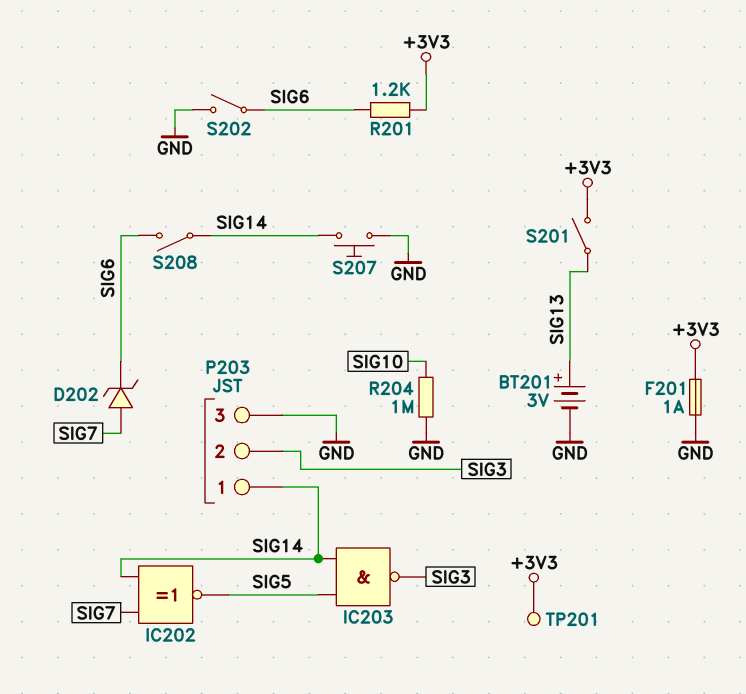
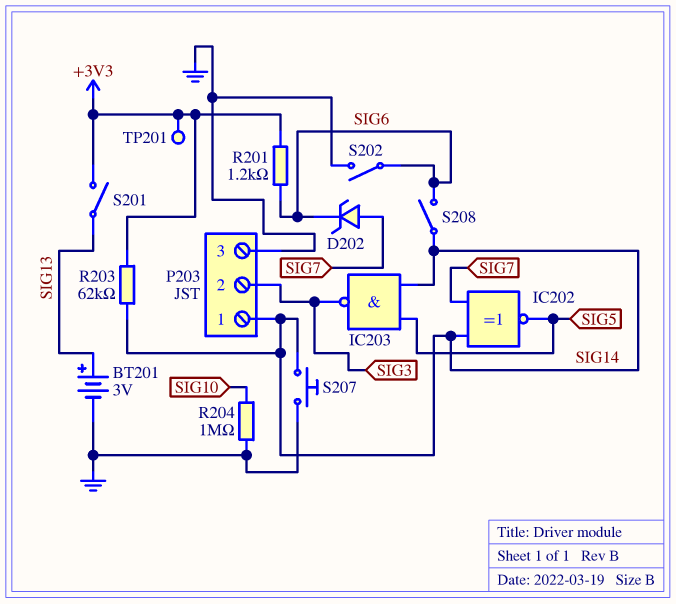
F201: 1A (+3V3, GND) -> none
R203: none -> 62k (+3V3, SIG14)

